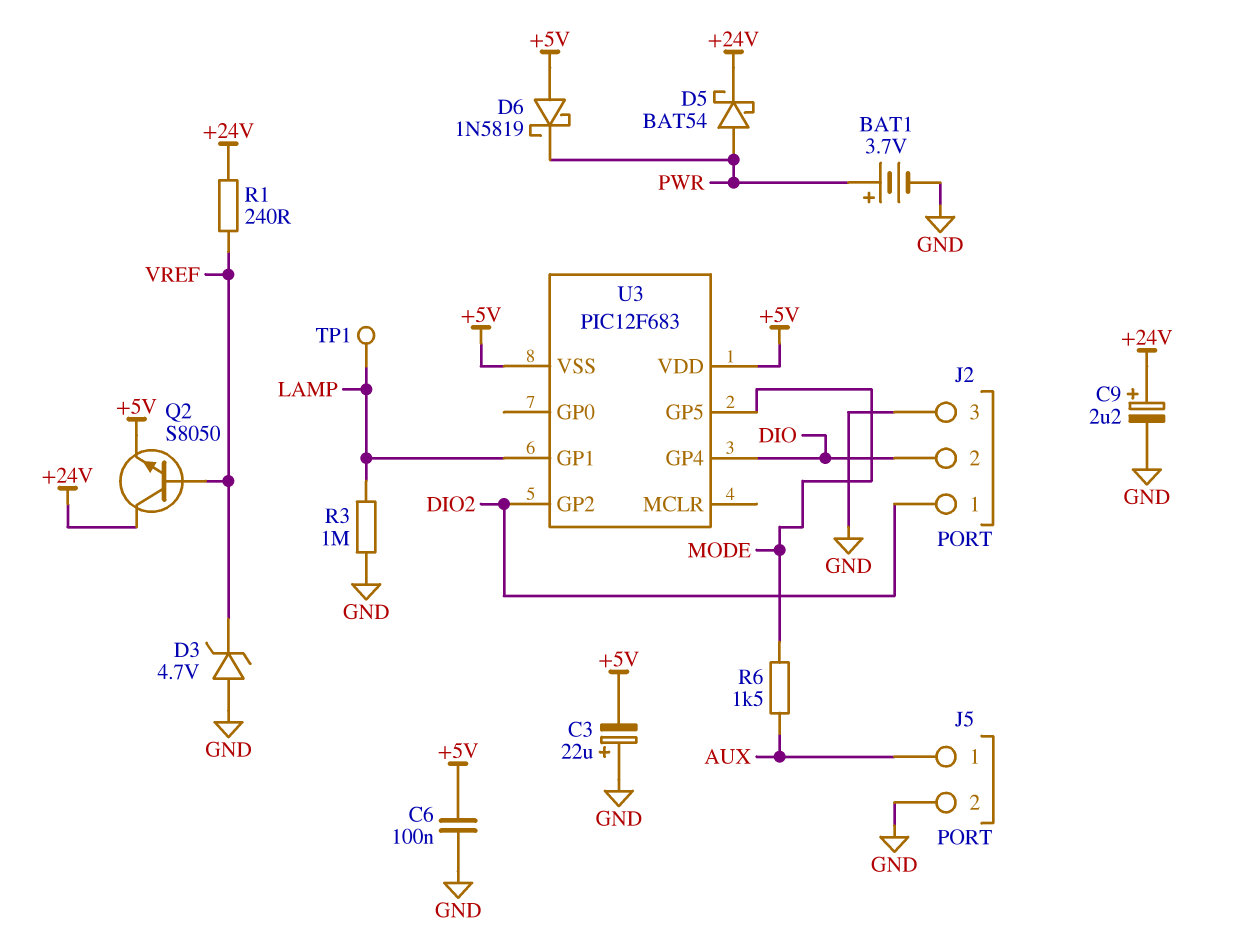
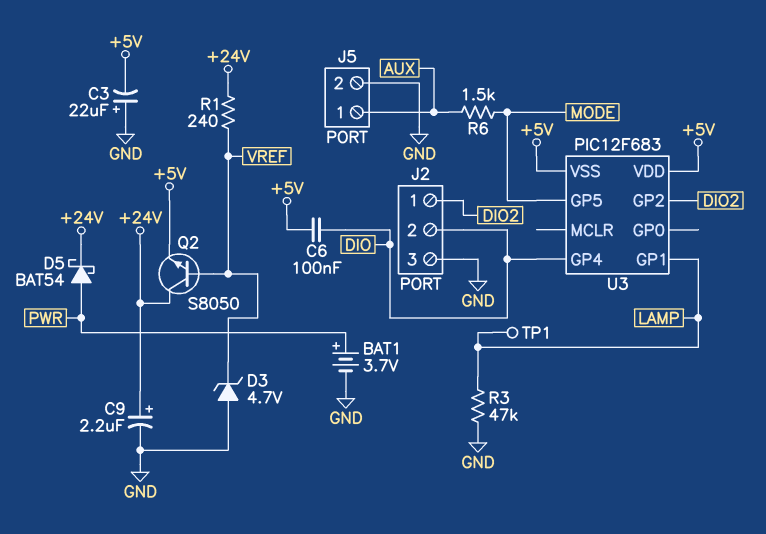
C6: 100nF (+5V, GND) -> 100nF (+5V, DIO)
D6: schottky 1N5819 (A +5V, K PWR) -> none
R3: 1M (GND, LAMP) -> 47k (GND, LAMP)

